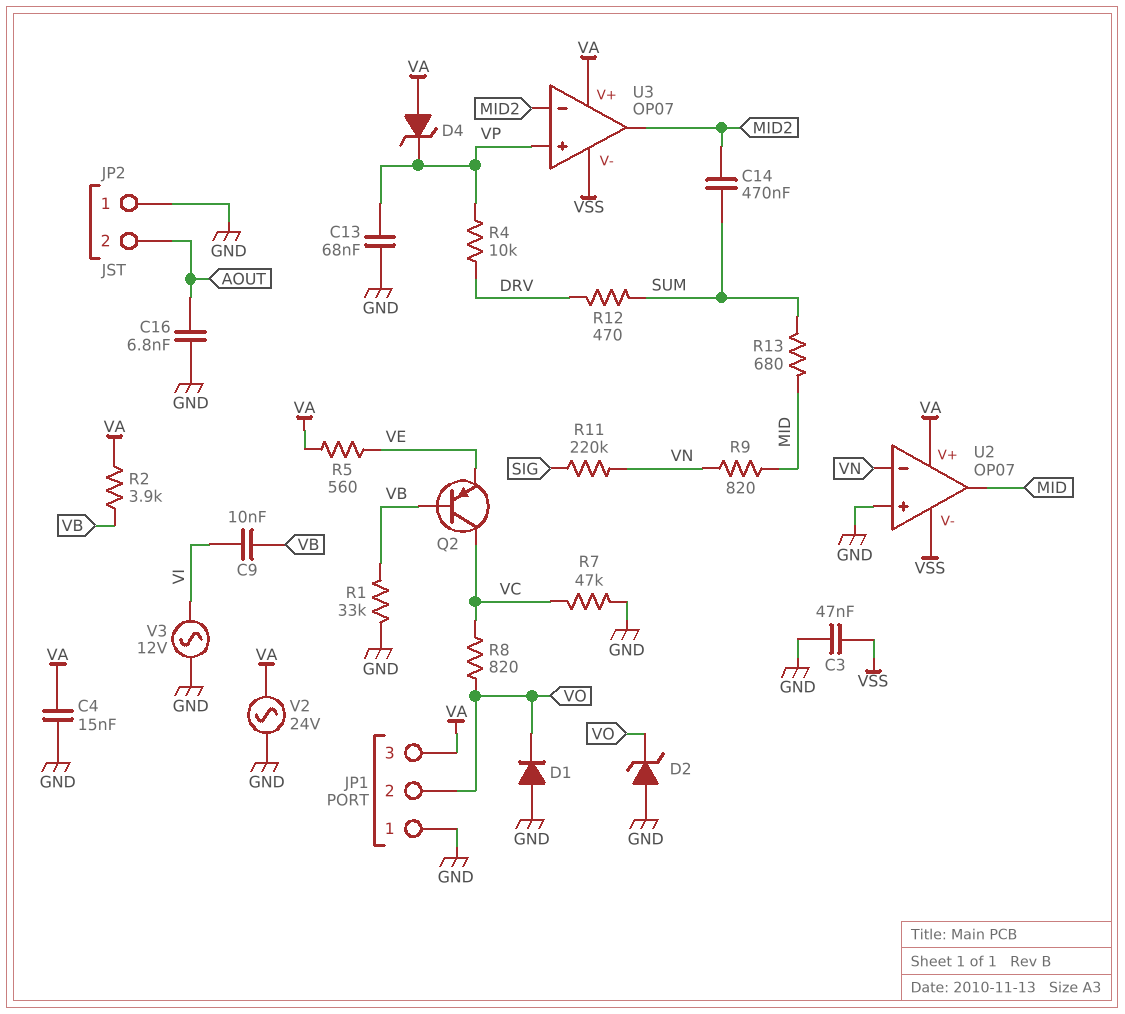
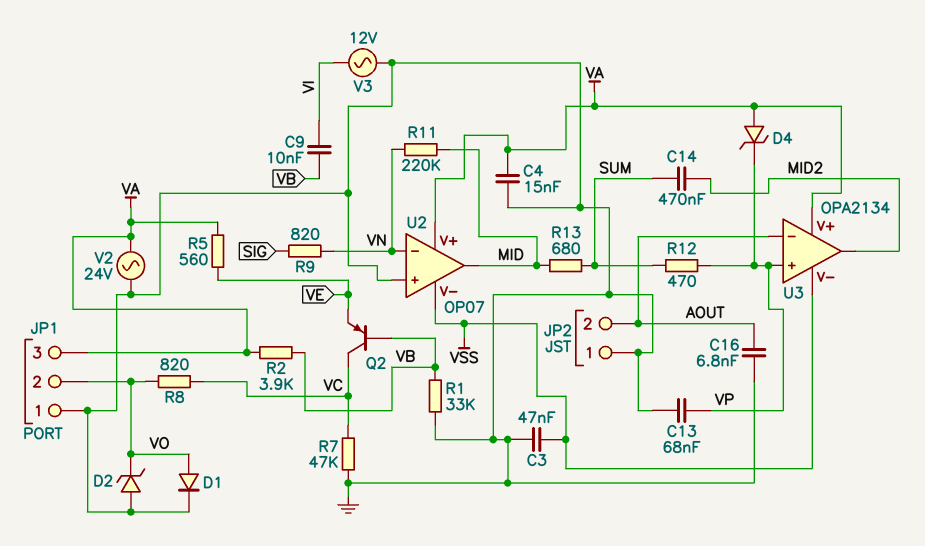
D1: diode (A GND, K VO) -> diode (A VO, K GND)
R4: 10k (DRV, VP) -> none
R9: 820 (MID, VN) -> 820 (SIG, VN)
R11: 220k (SIG, VN) -> 220k (MID, VN)
R12: 470 (DRV, SUM) -> 470 (SUM, VP)
U3: OP07 -> OPA2134
U3 pin in-: MID2 -> AOUT

